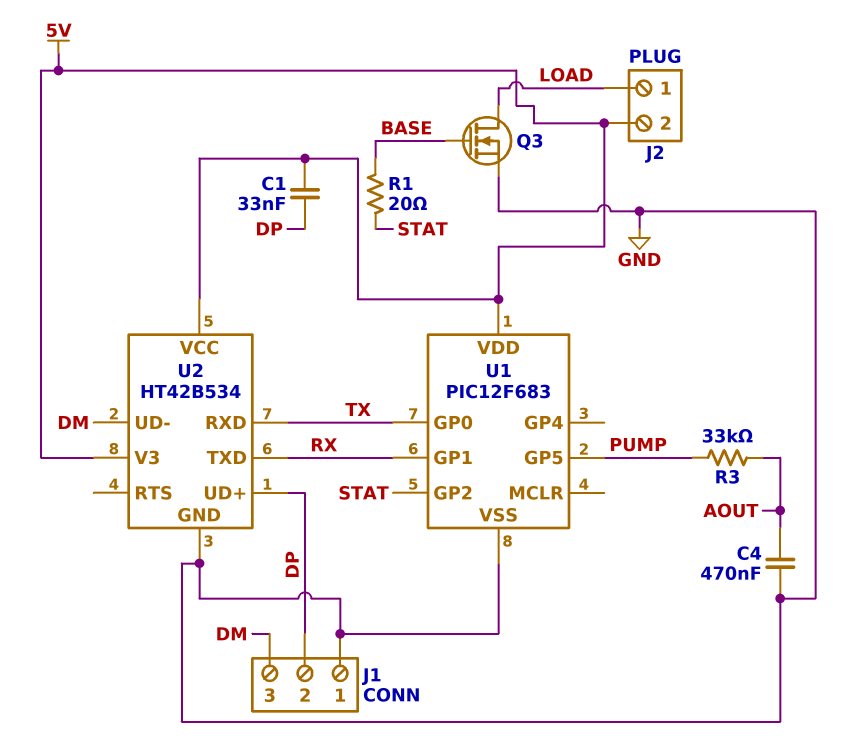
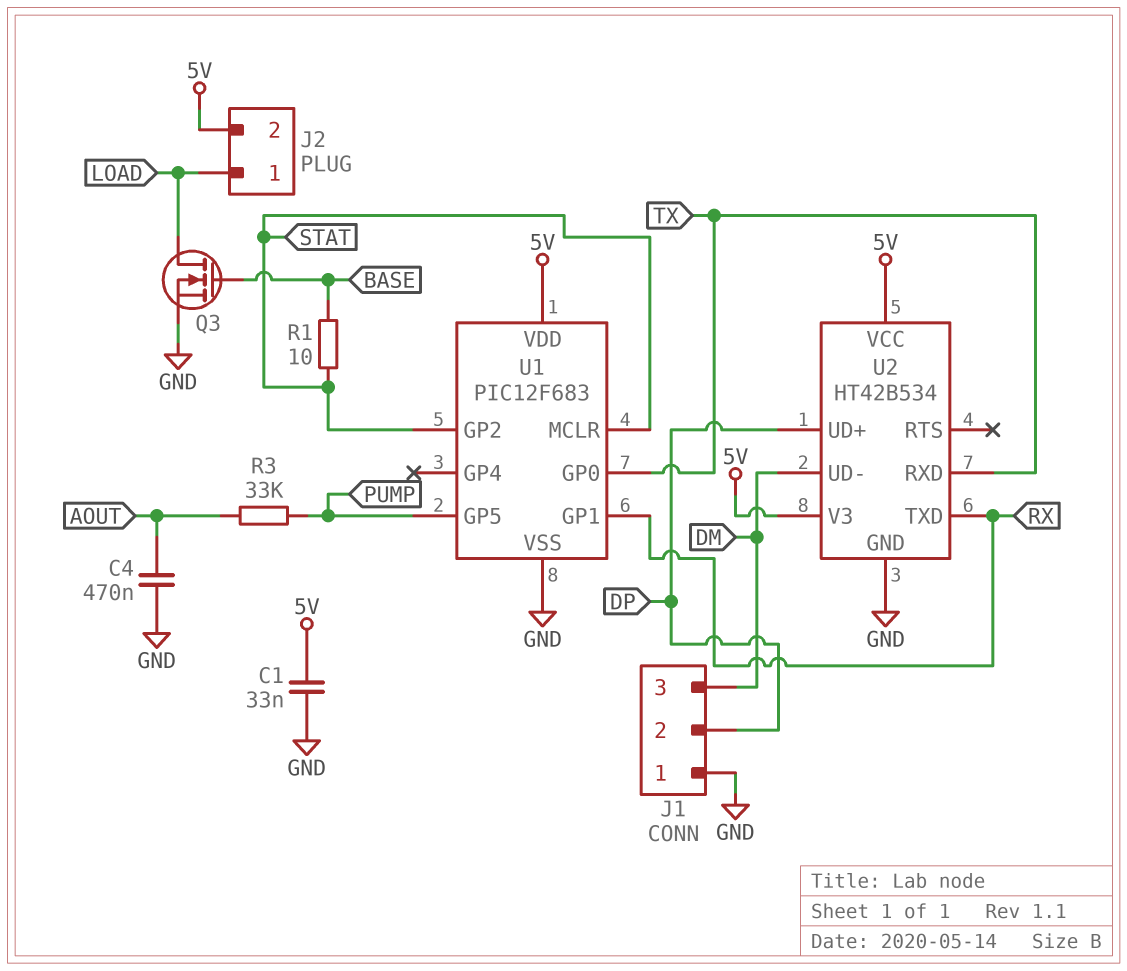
C1: 33nF (5V, DP) -> 33nF (5V, GND)
R1: 20 (BASE, STAT) -> 10 (BASE, STAT)
U1 pin MCLR: none -> STAT

